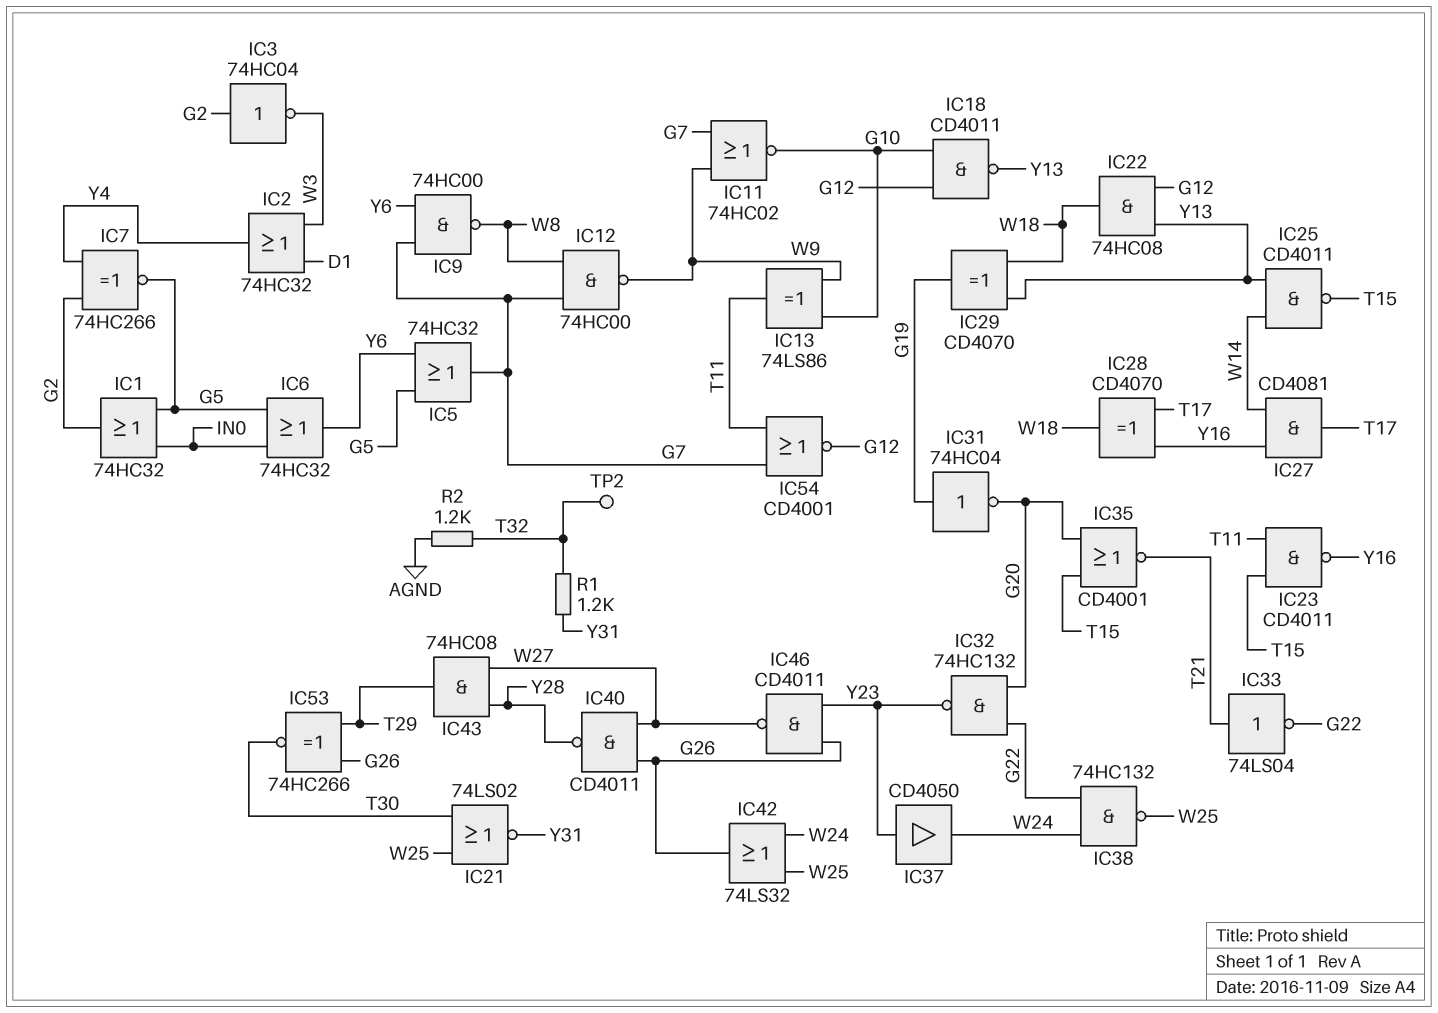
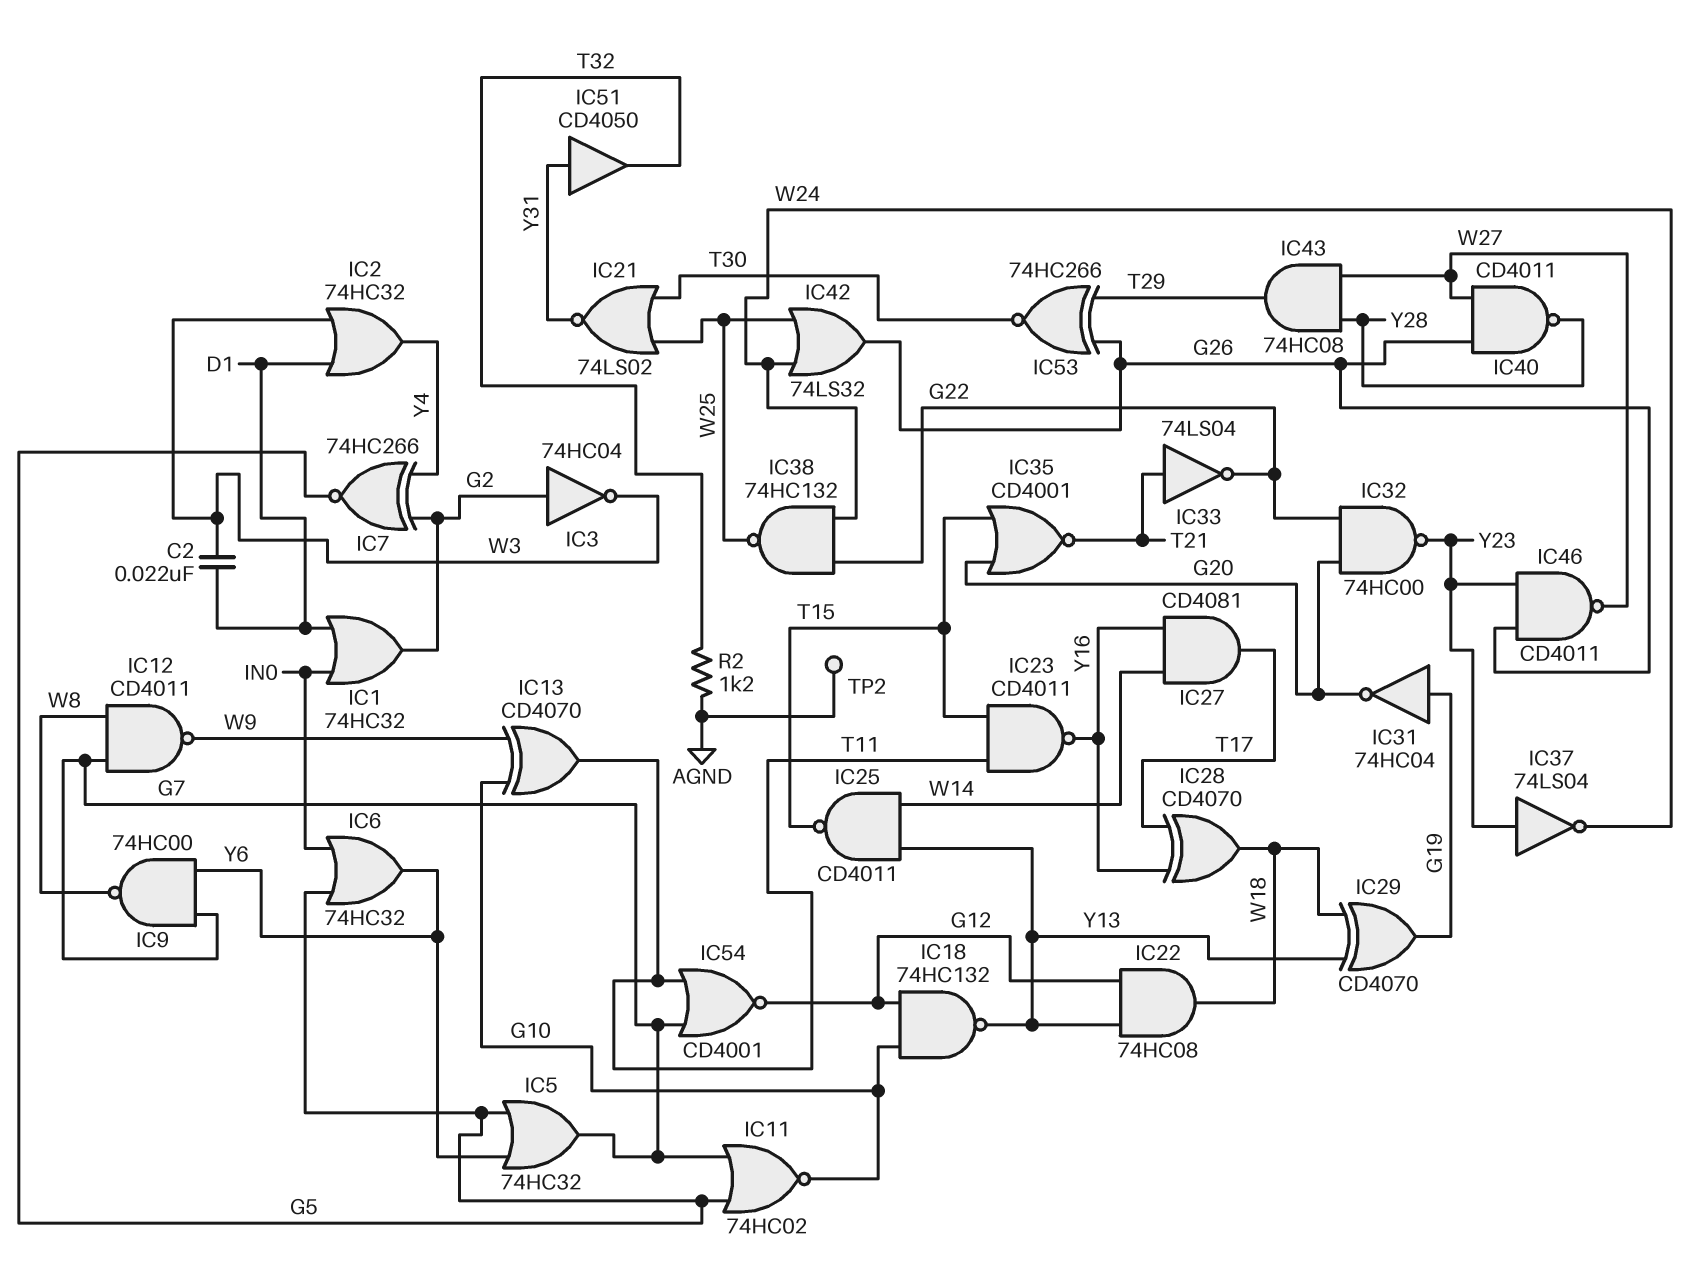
C2: none -> 22nF (D1, W3)
IC1: OR 74HC32 (in G5, in IN0, out G2) -> OR 74HC32 (in D1, in IN0, out G2)
IC11: NOR 74HC02 (in G7, in W9, out G10) -> NOR 74HC02 (in G5, in G7, out G10)
IC12: NAND 74HC00 (in G7, in W8, out W9) -> NAND CD4011 (in G7, in W8, out W9)
IC13: XOR 74LS86 (in G10, in W9, out T11) -> XOR CD4070 (in G10, in W9, out T11)
IC18: NAND CD4011 (in G10, in G12, out Y13) -> NAND 74HC132 (in G10, in G12, out Y13)
IC32: NAND 74HC132 (in G20, in G22, out Y23) -> NAND 74HC00 (in G20, in G22, out Y23)
IC37: buffer CD4050 (in Y23, out W24) -> NOT 74LS04 (in Y23, out W24)
IC51: none -> buffer CD4050 (in Y31, out T32)
R1: 1.2k (T32, Y31) -> none
TP2: test point (T32) -> test point (AGND)

